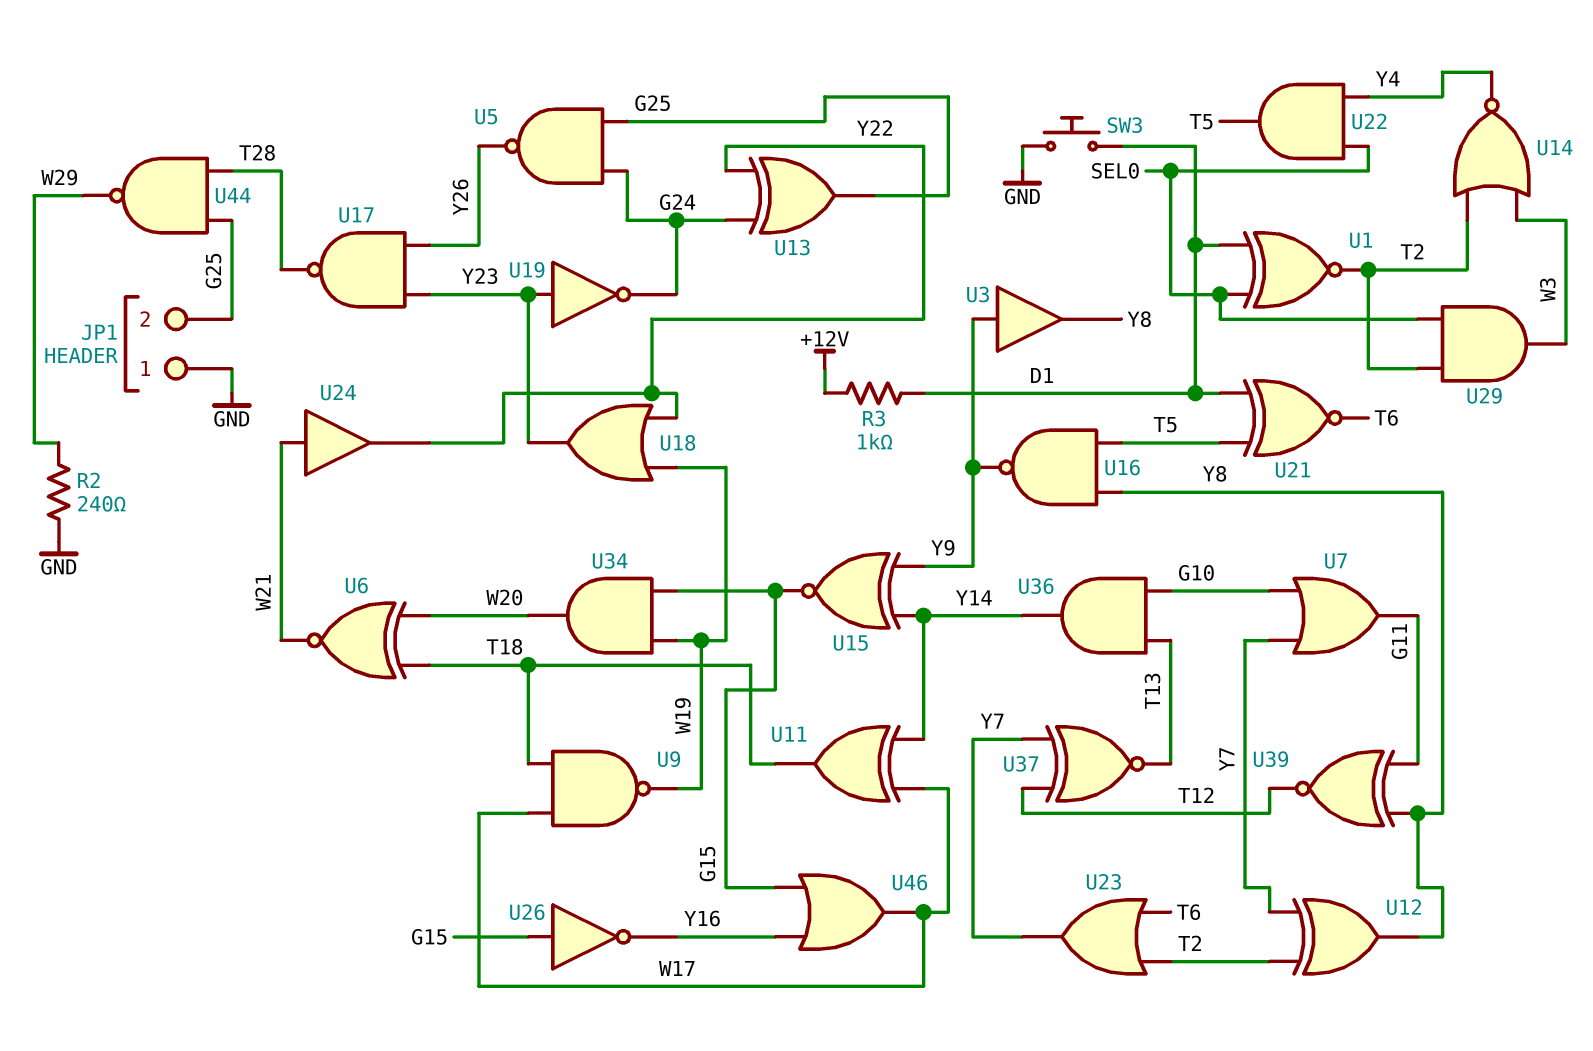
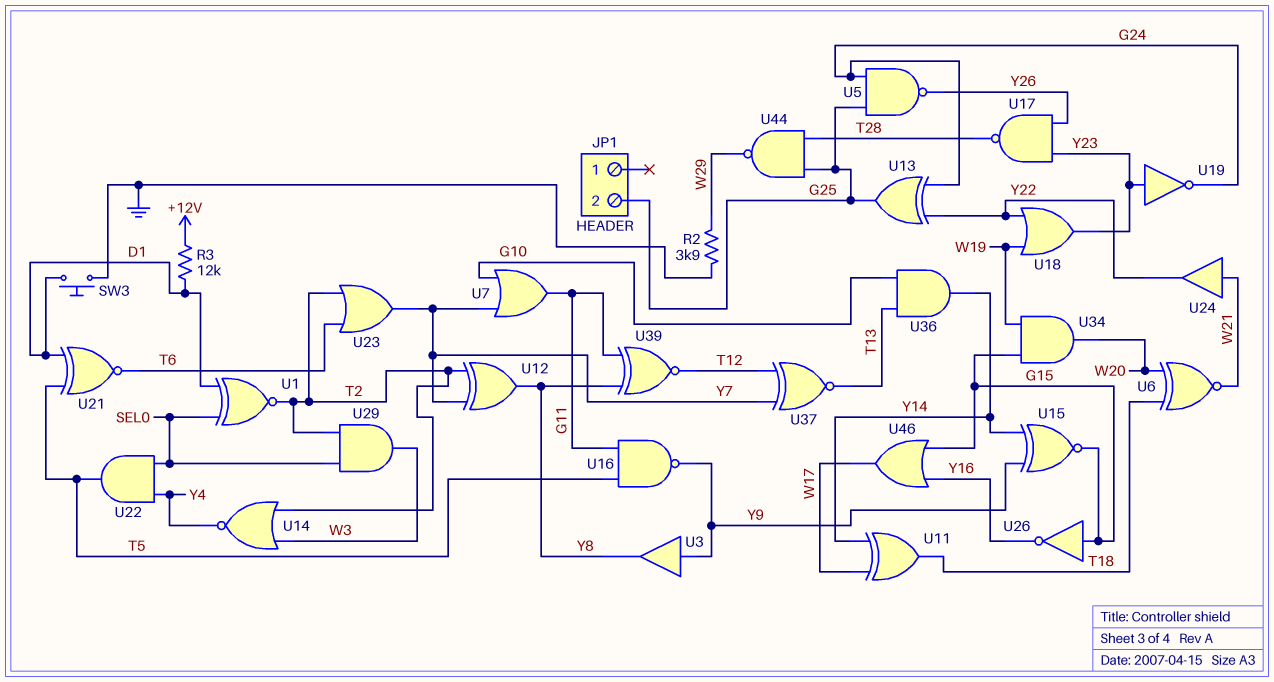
JP1 pin 1: GND -> none
R2: 240 (GND, W29) -> 3.9k (GND, W29)
R3: 1k (+12V, D1) -> 12k (+12V, D1)
U9: NAND (in T18, in W17, out W19) -> none
U16: NAND (in T5, in Y8, out Y9) -> NAND (in G11, in T5, out Y9)

